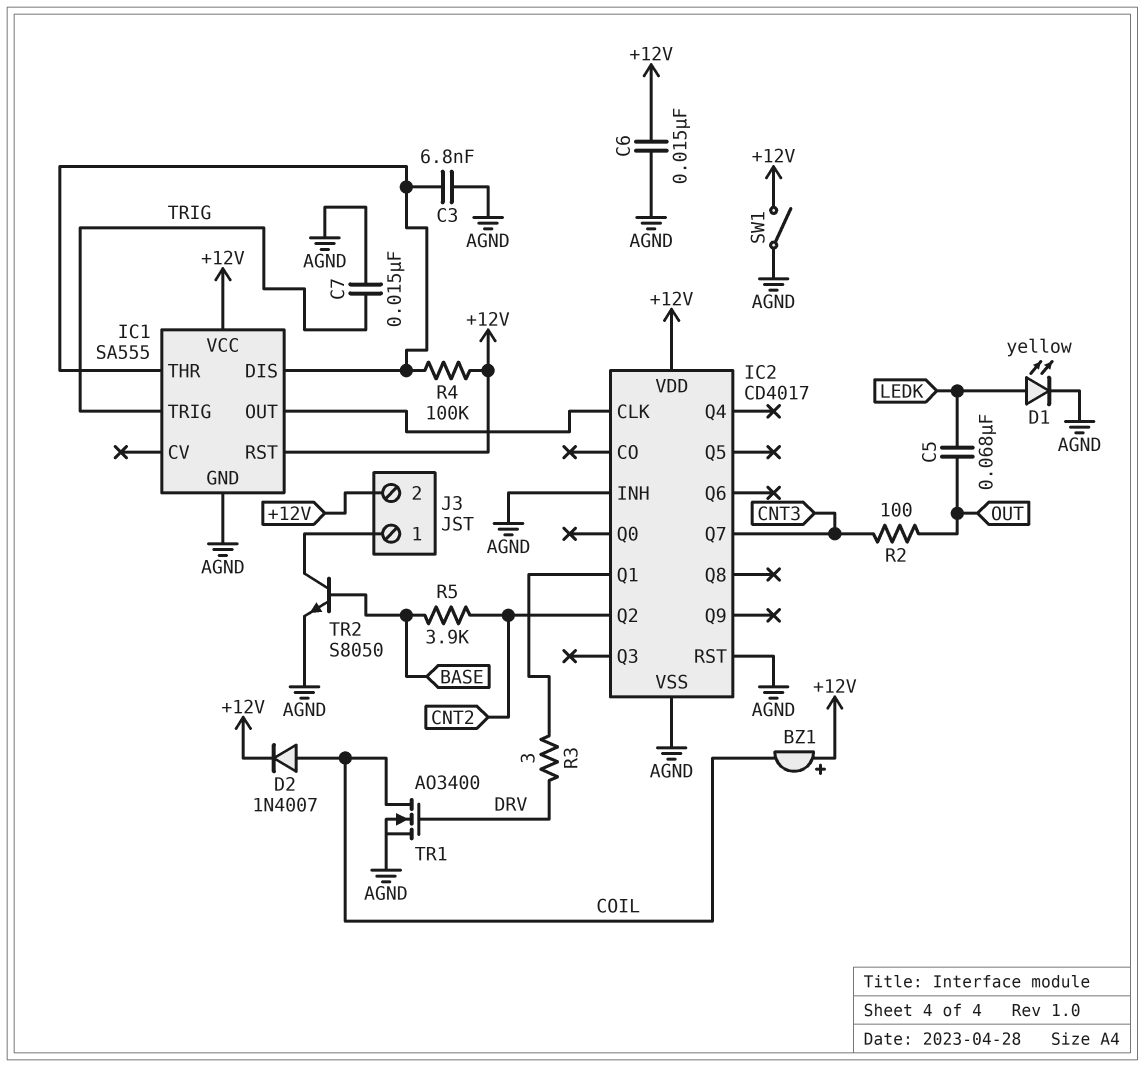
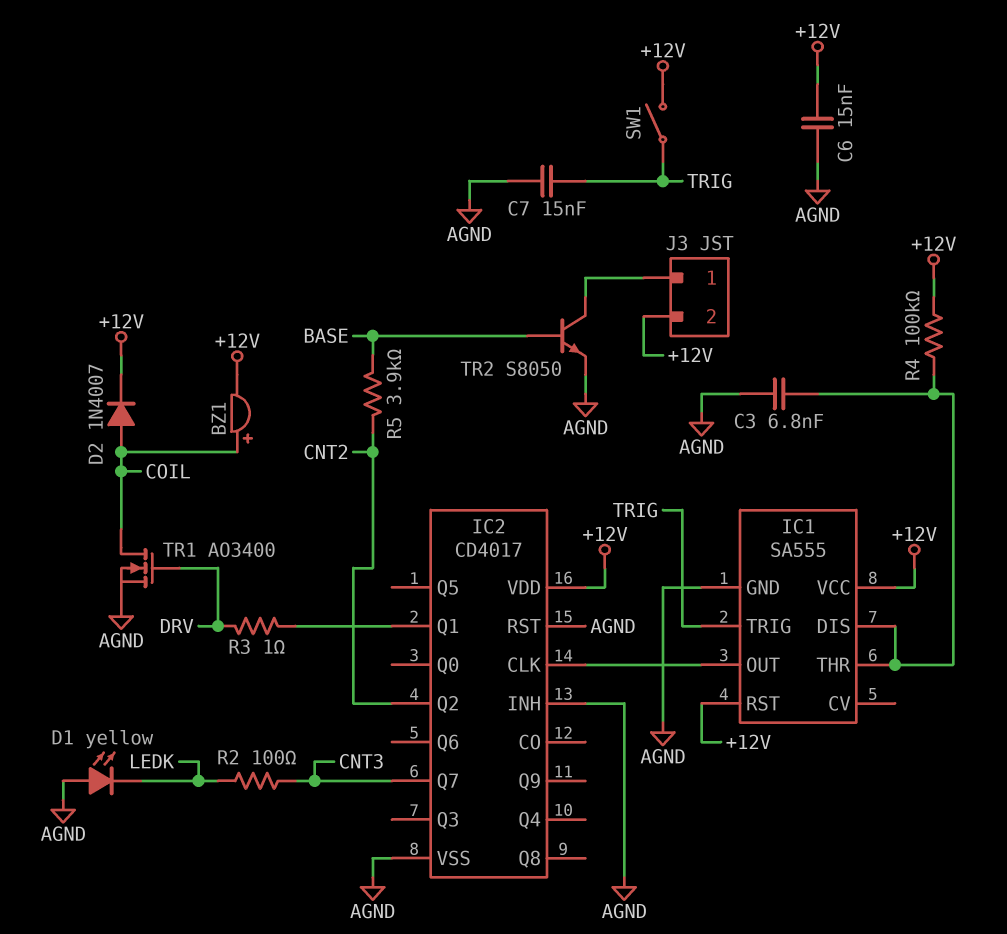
BZ1: buzzer (plus +12V, minus COIL) -> buzzer (plus COIL, minus +12V)
C5: 68nF (LEDK, OUT) -> none
D1: LED yellow (A LEDK, K AGND) -> LED yellow (A AGND, K LEDK)
R2: 100 (CNT3, OUT) -> 100 (CNT3, LEDK)
R3: 3 (DRV, IC2/Q1) -> 1 (DRV, IC2/Q1)
SW1: switch (+12V, AGND) -> switch (+12V, TRIG)

